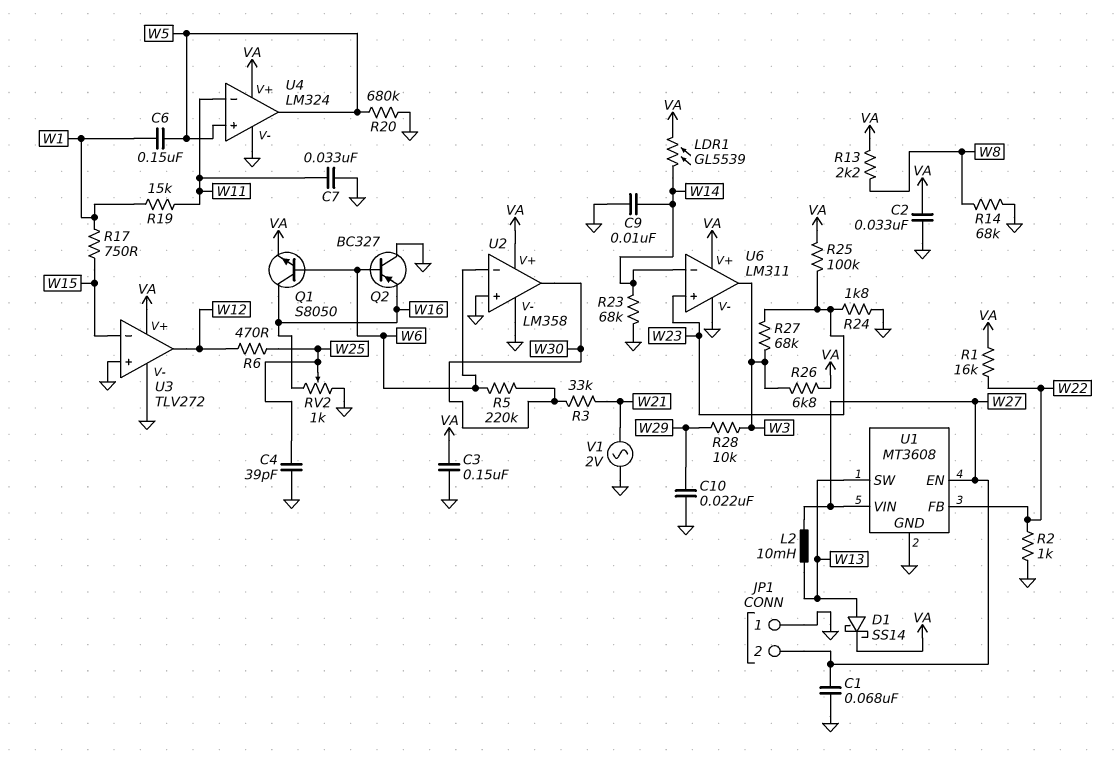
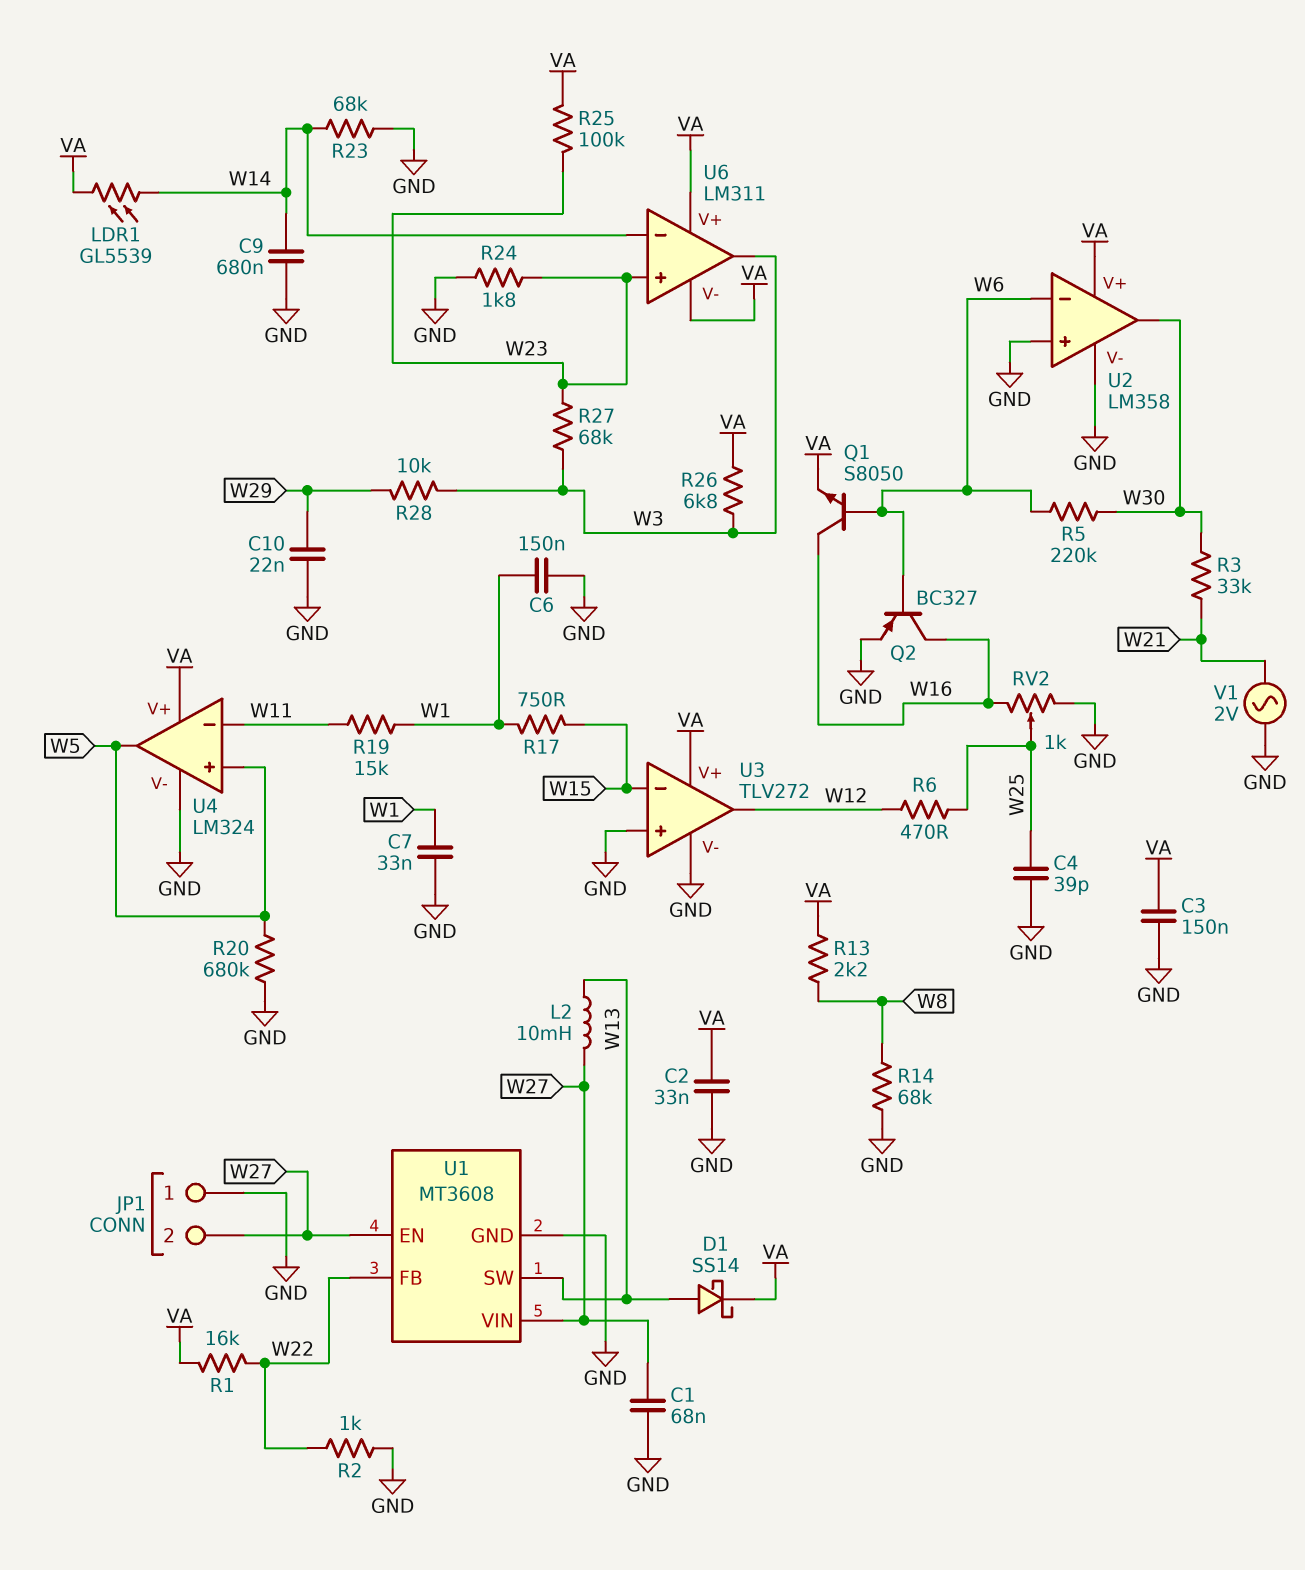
C6: 150nF (W1, W5) -> 150nF (GND, W1)
C7: 33nF (GND, W11) -> 33nF (GND, W1)
C9: 10nF (GND, W14) -> 680nF (GND, W14)
Q2: PNP BC327 (B W6, C GND, E W16) -> PNP BC327 (B W6, C W16, E GND)
U6 pin V-: GND -> VA

